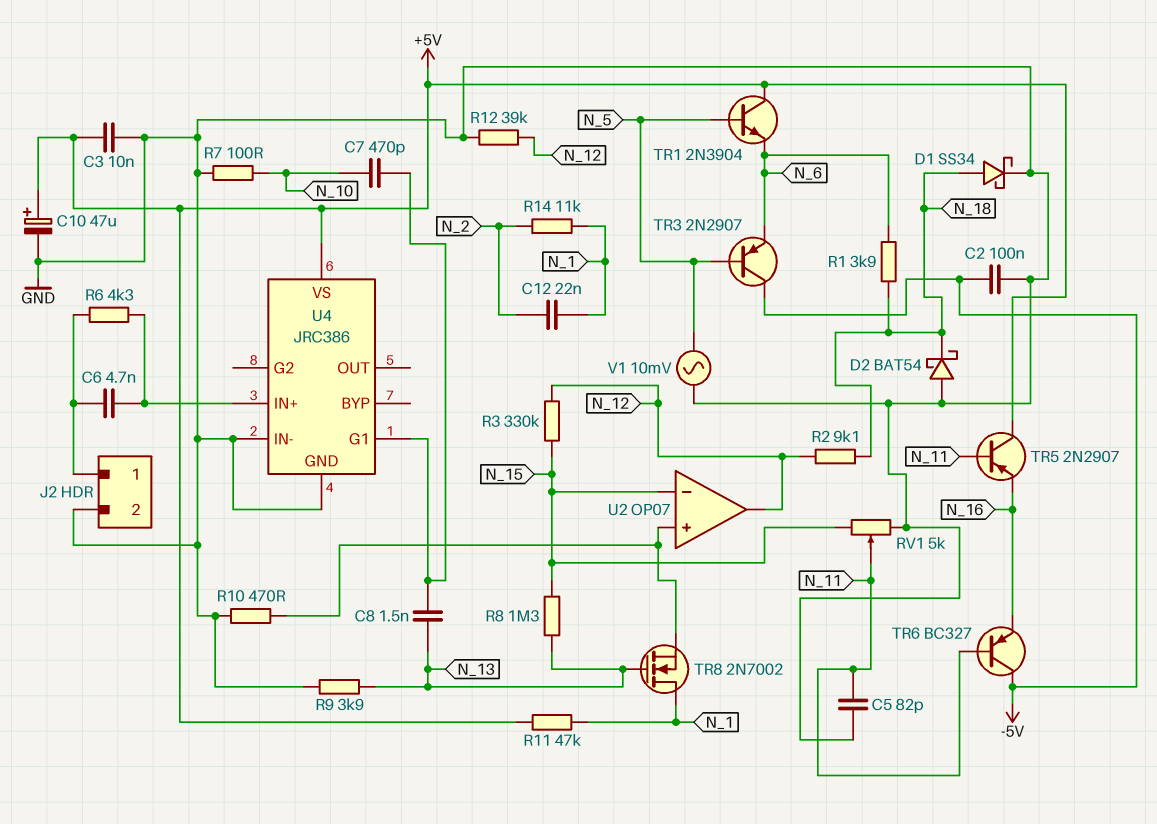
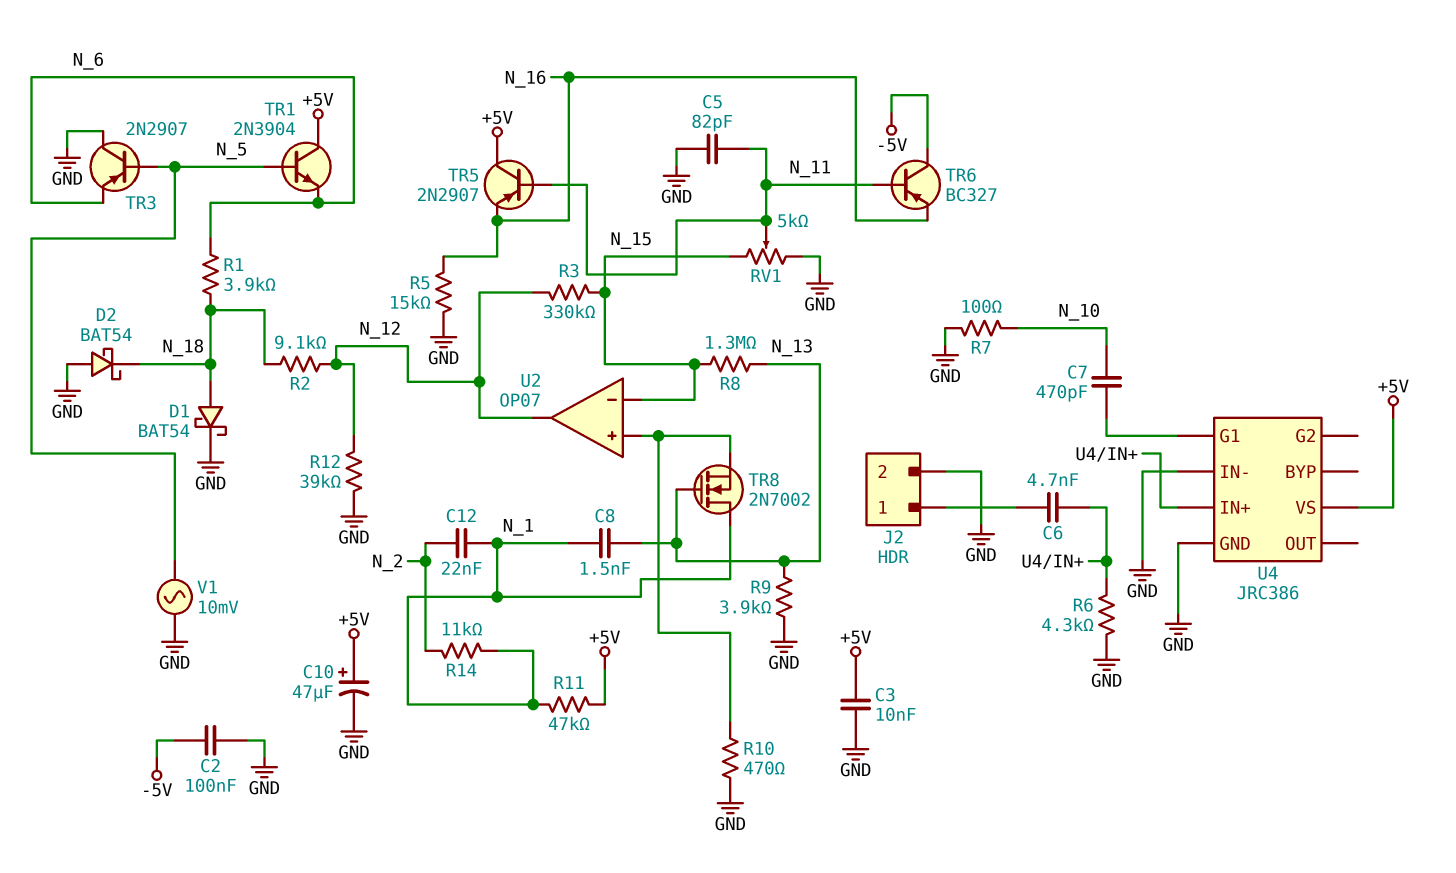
C8: 1.5nF (N_13, U4/G1) -> 1.5nF (N_1, N_13)
D1: schottky SS34 (A N_18, K GND) -> schottky BAT54 (A N_18, K GND)
R5: none -> 15k (GND, N_16)
R6: 4.3k (J2/1, U4/IN+) -> 4.3k (GND, U4/IN+)
TR3: PNP 2N2907 (B N_5, C -5V, E N_6) -> PNP 2N2907 (B N_5, C GND, E N_6)

